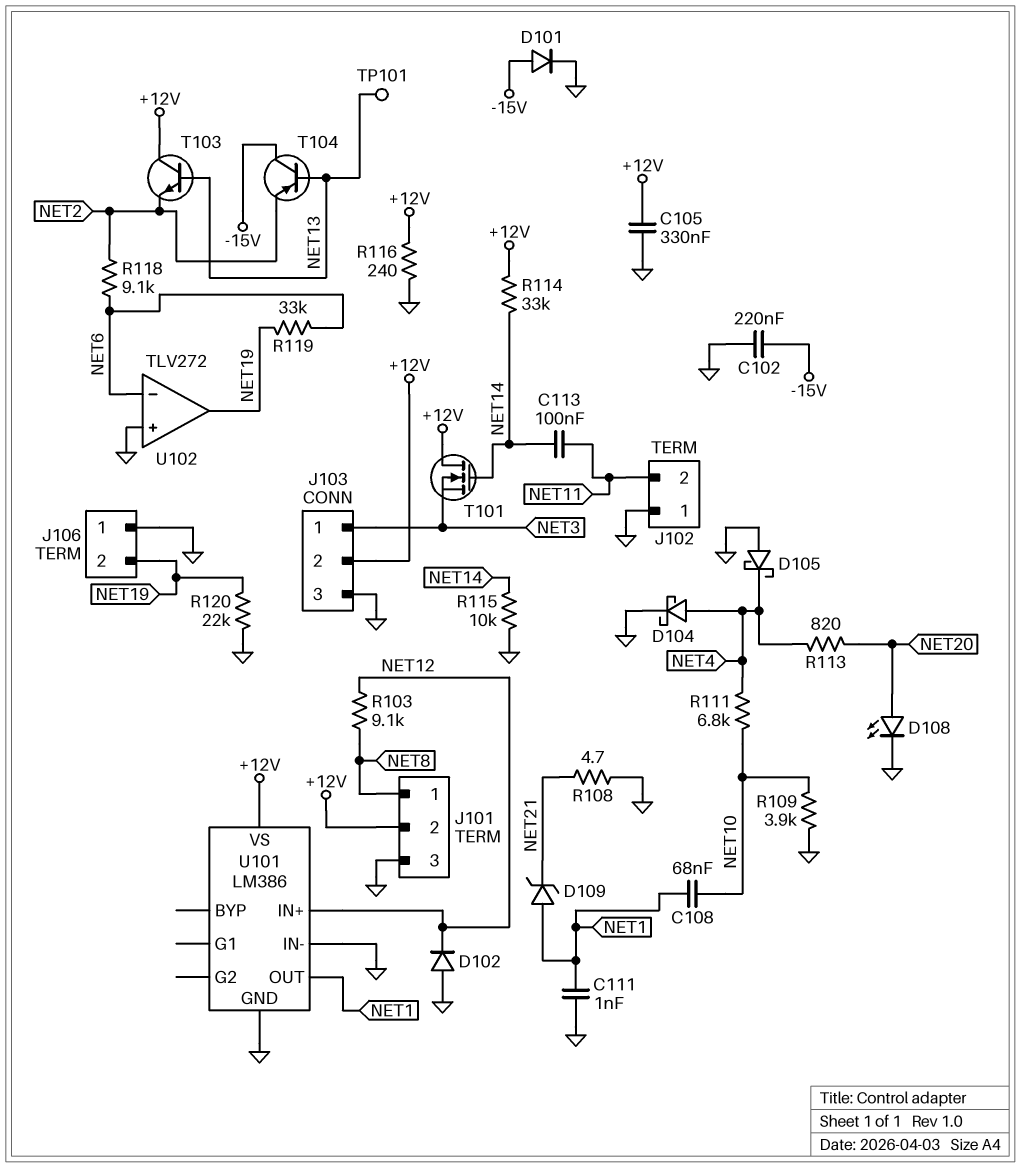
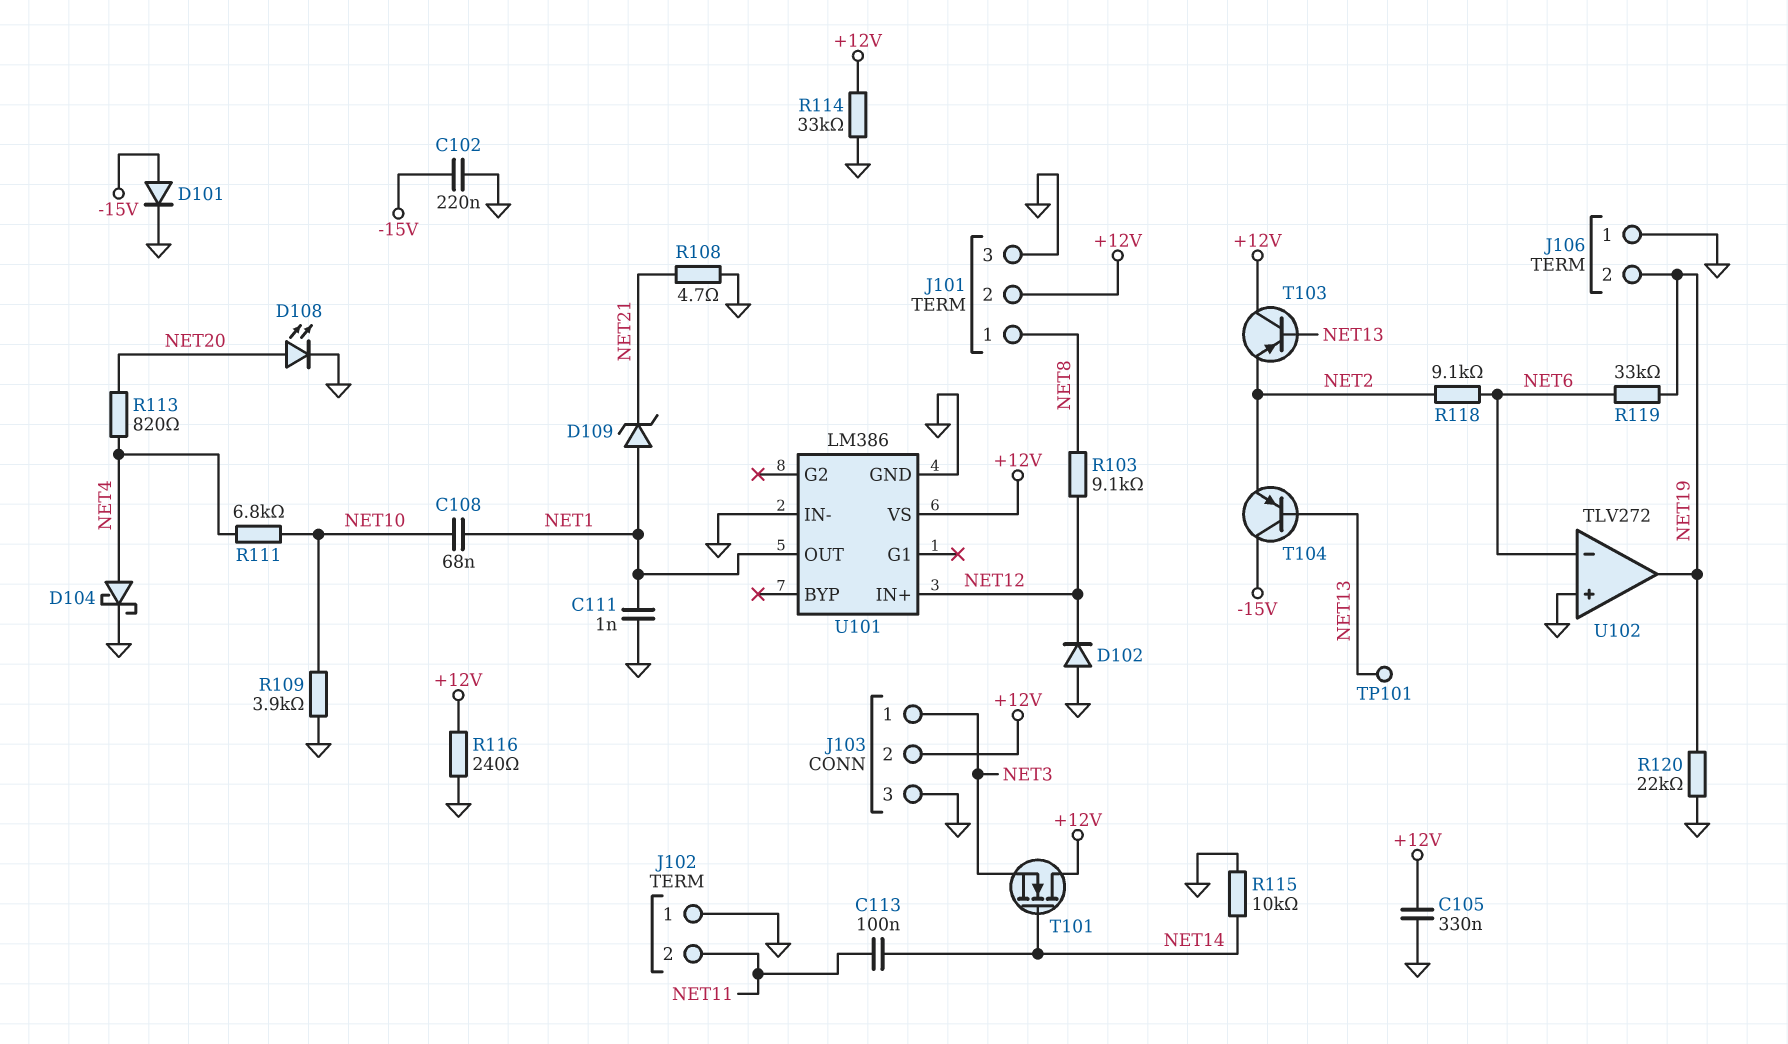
D105: schottky (A GND, K NET4) -> none
R114: 33k (+12V, NET14) -> 33k (+12V, GND)
T103: NPN (B NET13, C +12V, E NET2) -> PNP (B NET13, C +12V, E NET2)

